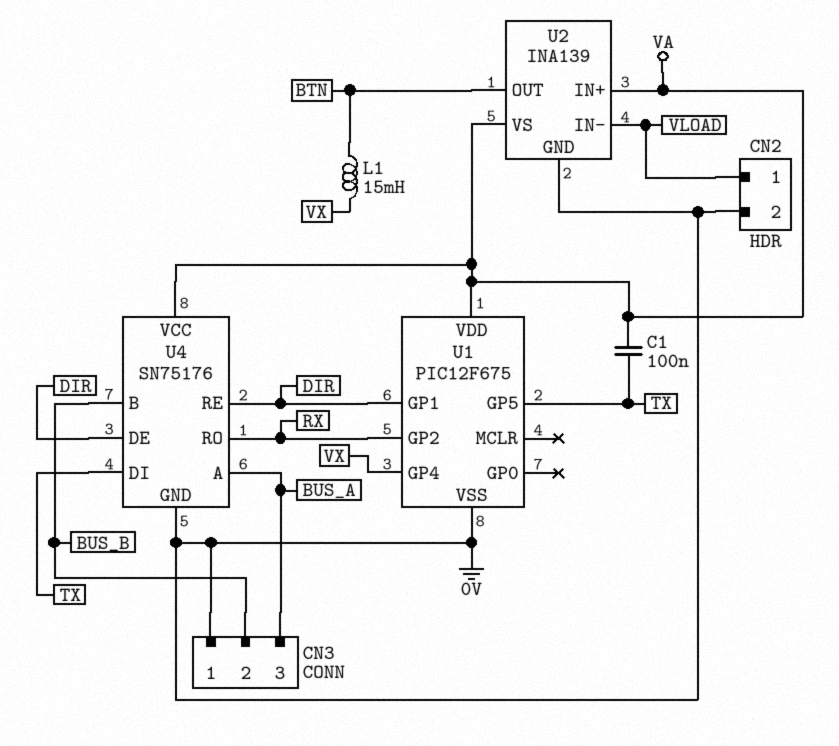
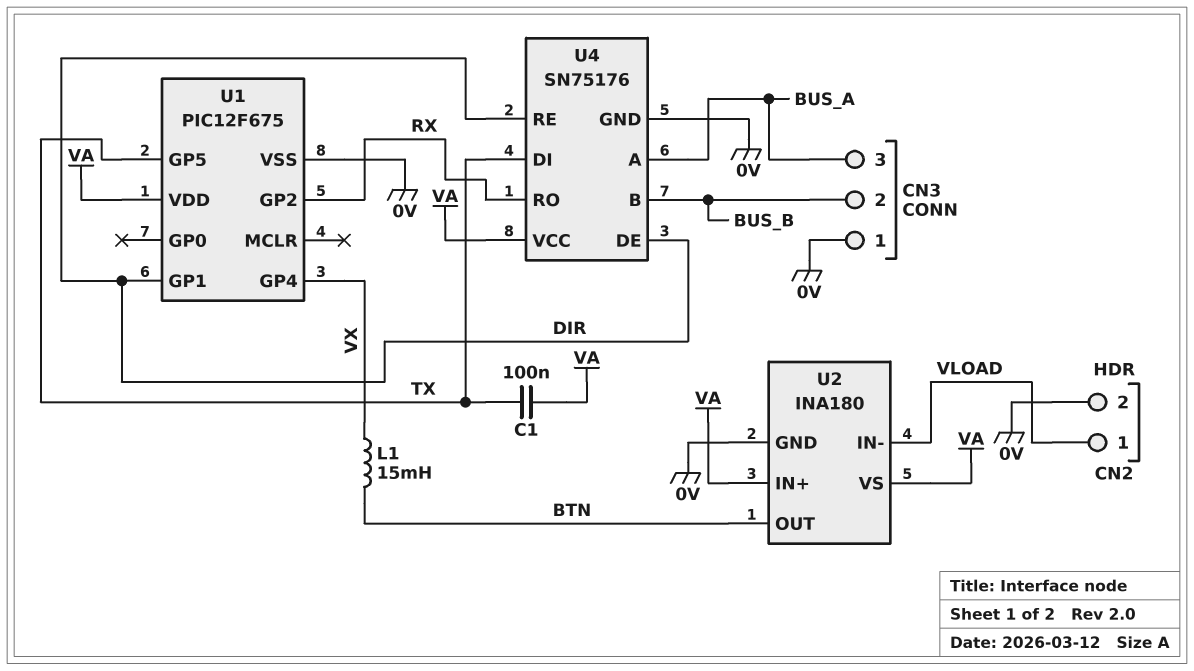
U2: INA139 -> INA180

